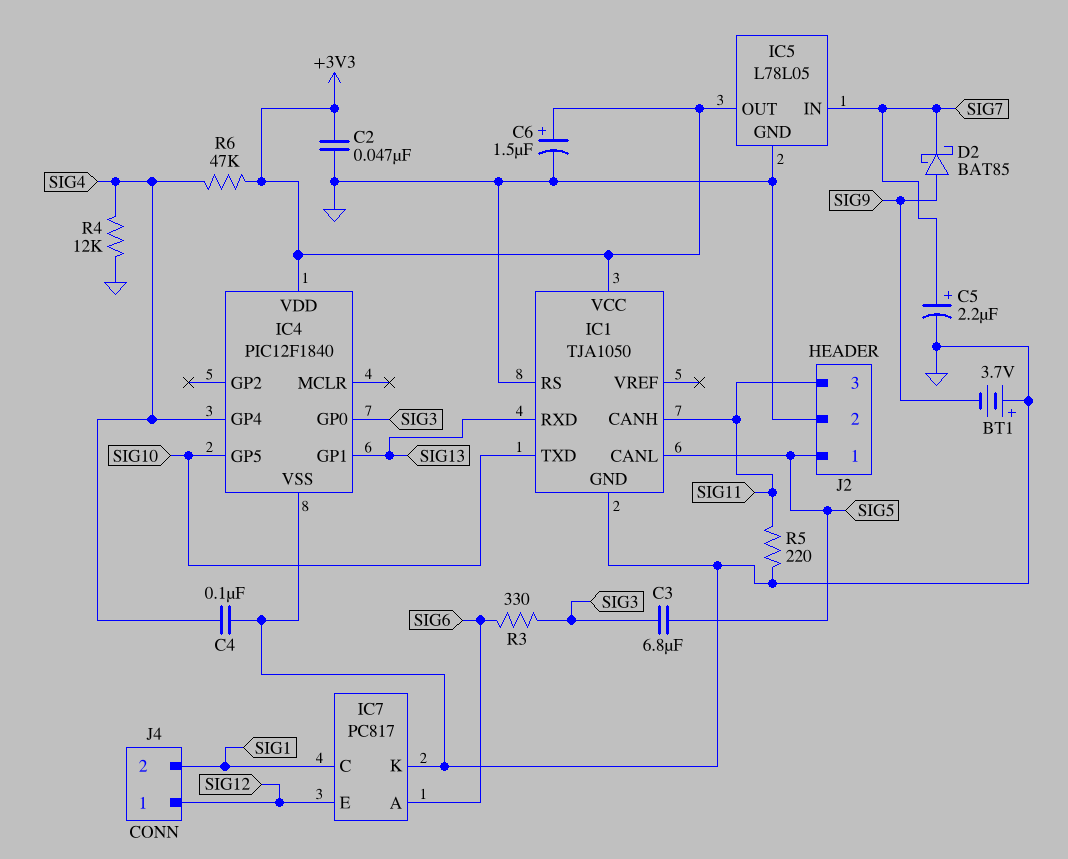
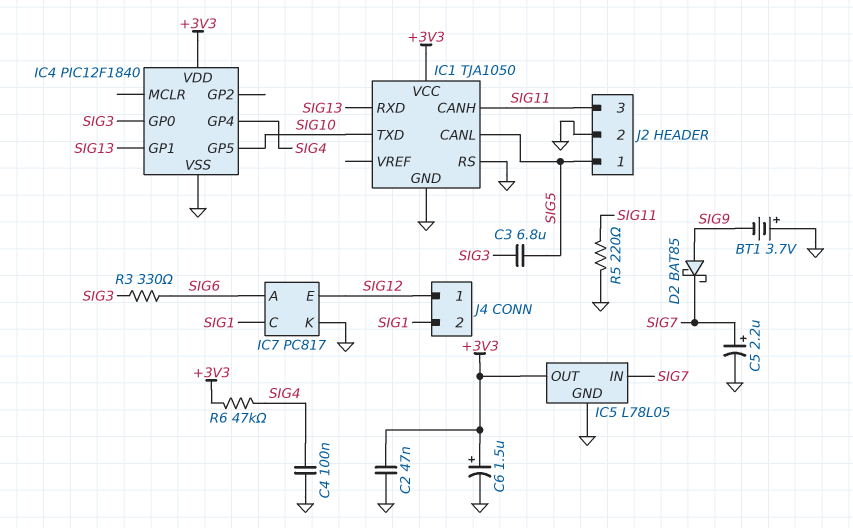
R4: 12k (GND, SIG4) -> none

